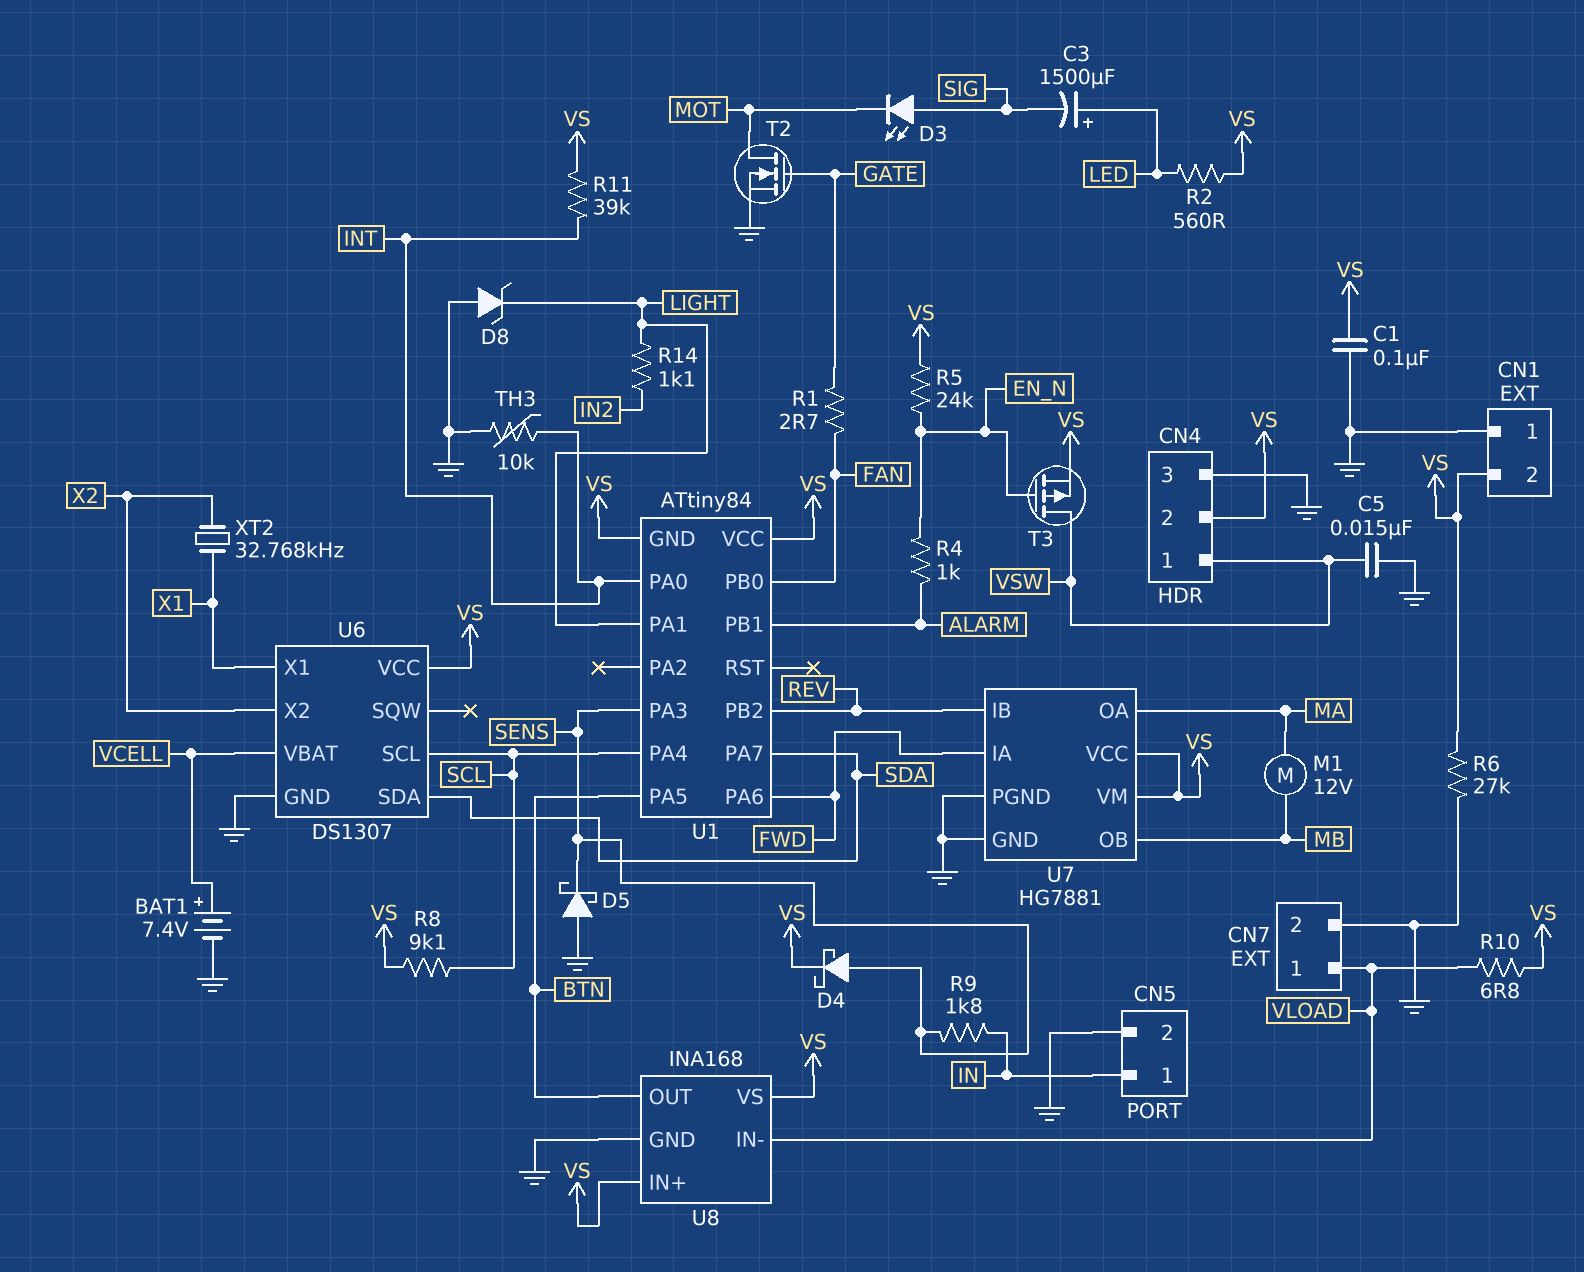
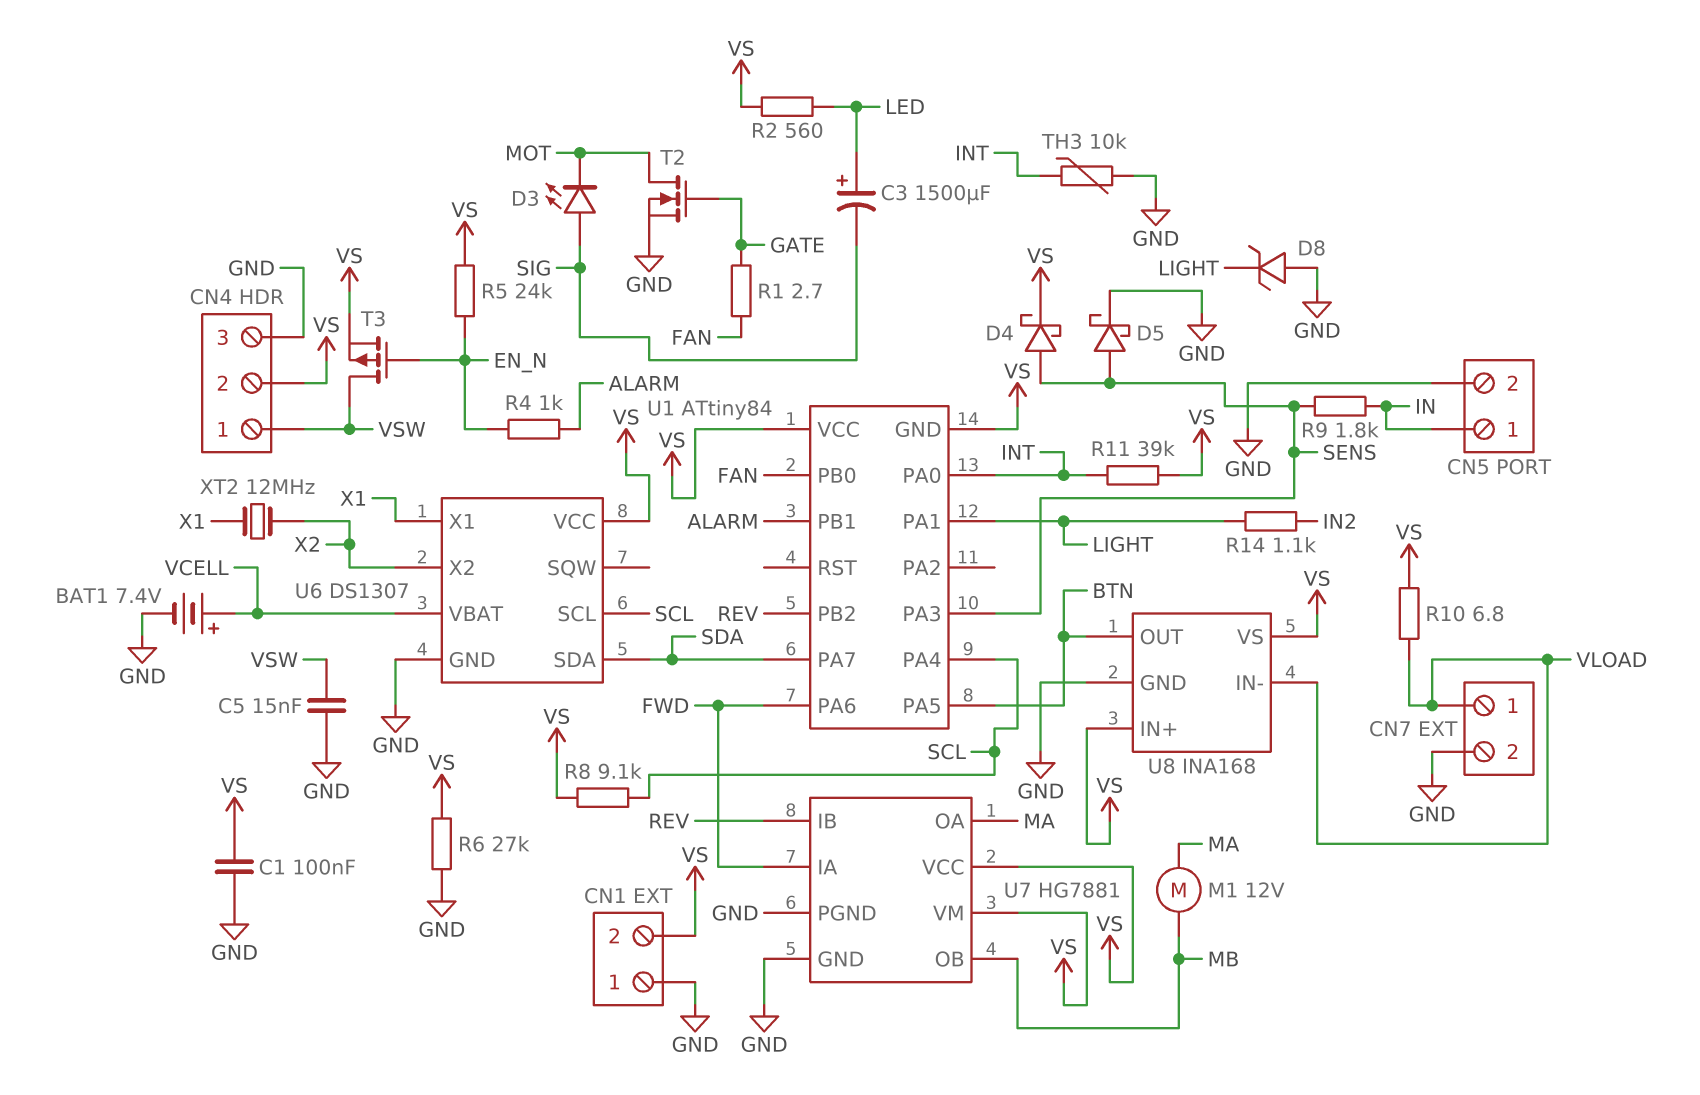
D5: schottky (A GND, K SENS) -> schottky (A SENS, K GND)
XT2: 32.768kHz (X1, X2) -> 12MHz (X1, X2)

